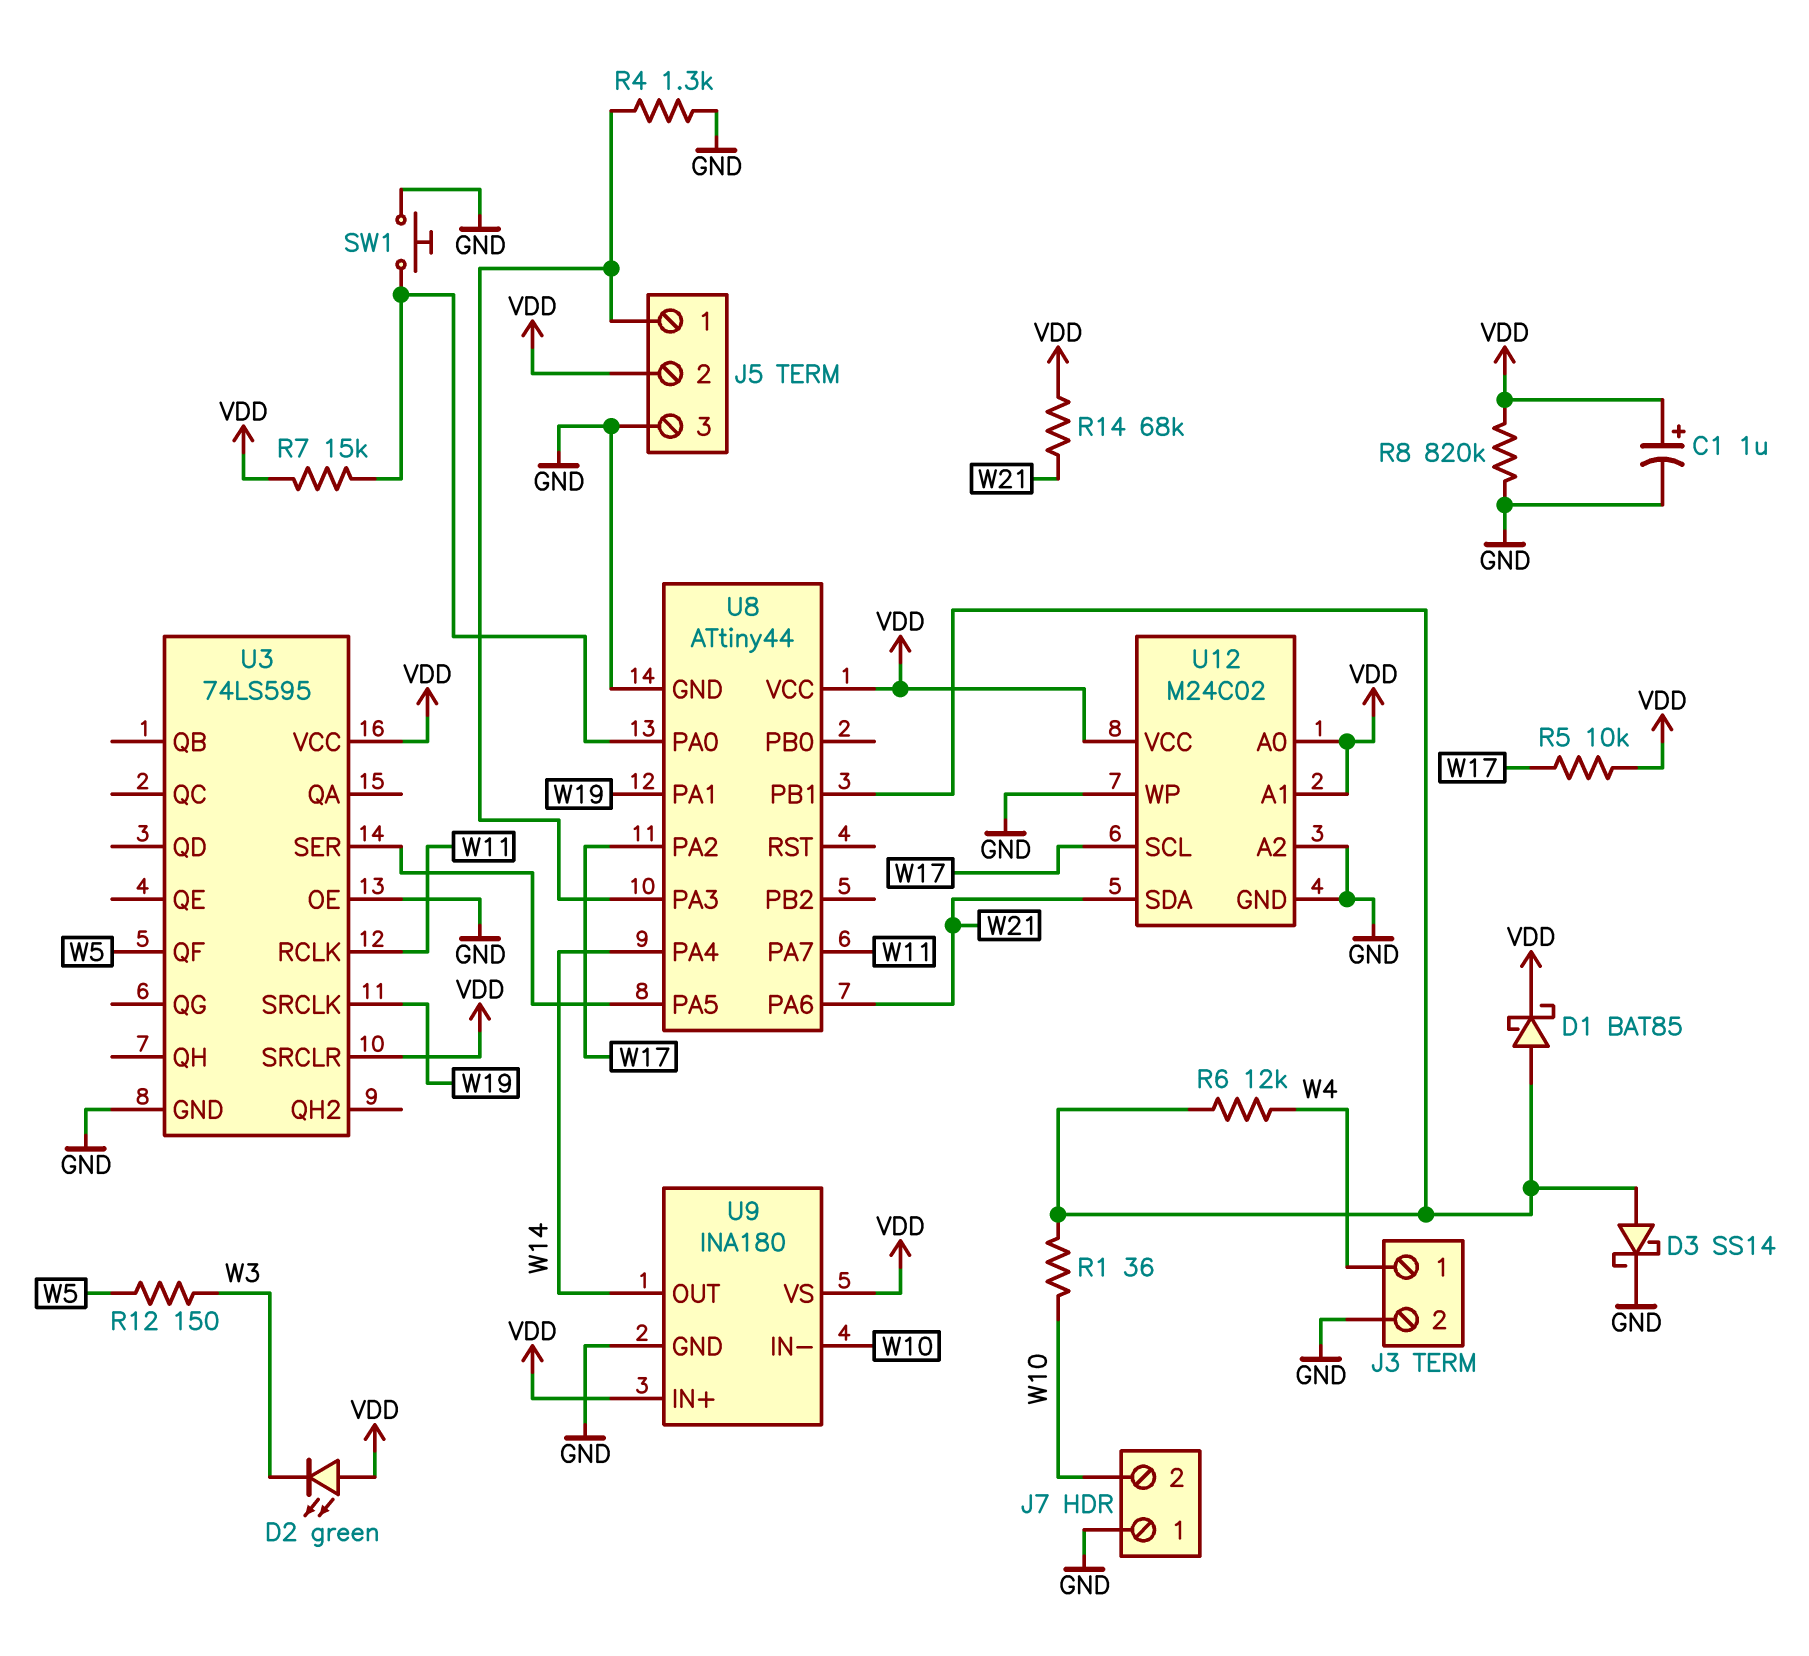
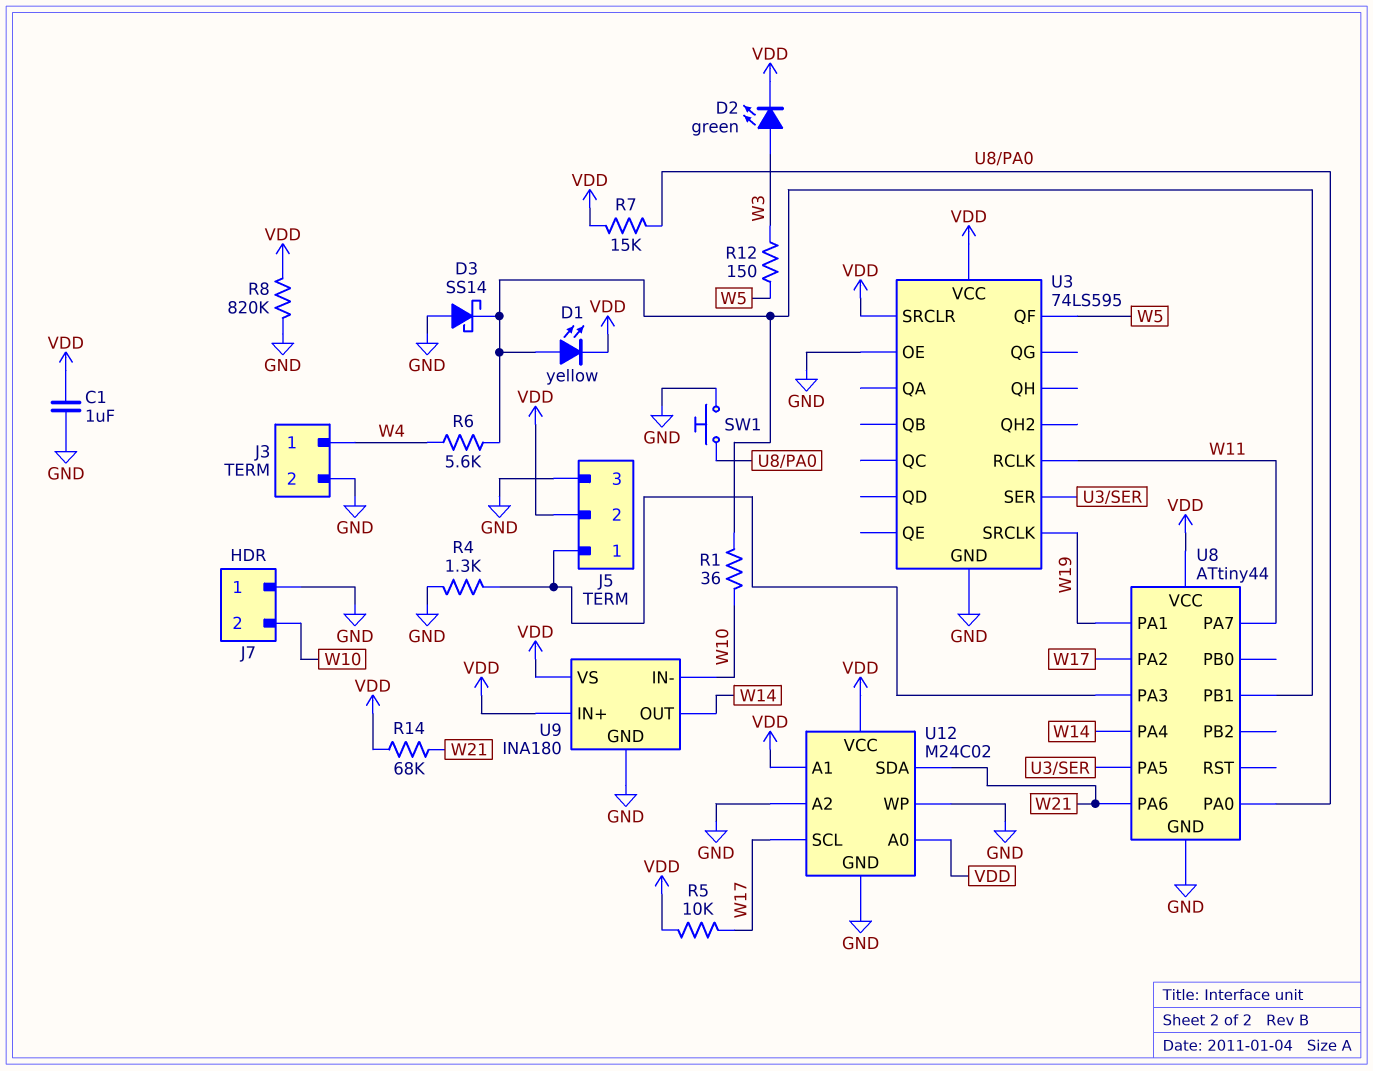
C1: 1uF (plus VDD, minus GND) -> 1uF (GND, VDD)
D1: schottky BAT85 (A U8/PB1, K VDD) -> LED yellow (A U8/PB1, K VDD)
D2: LED green (A VDD, K W3) -> LED green (A W3, K VDD)
D3: schottky SS14 (A U8/PB1, K GND) -> schottky SS14 (A GND, K U8/PB1)
R6: 12k (U8/PB1, W4) -> 5.6k (U8/PB1, W4)

